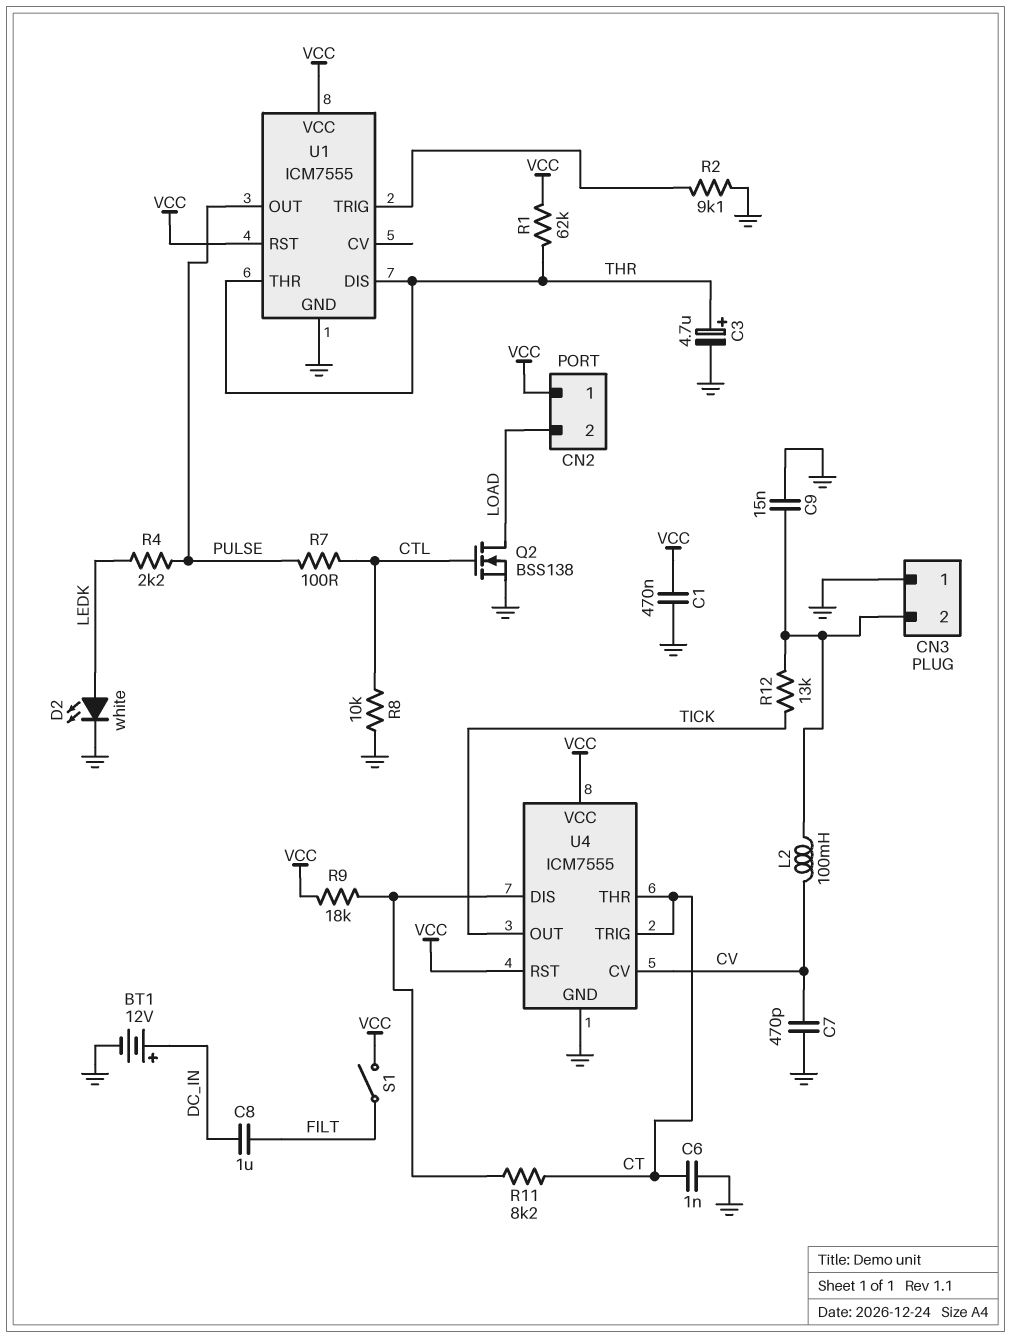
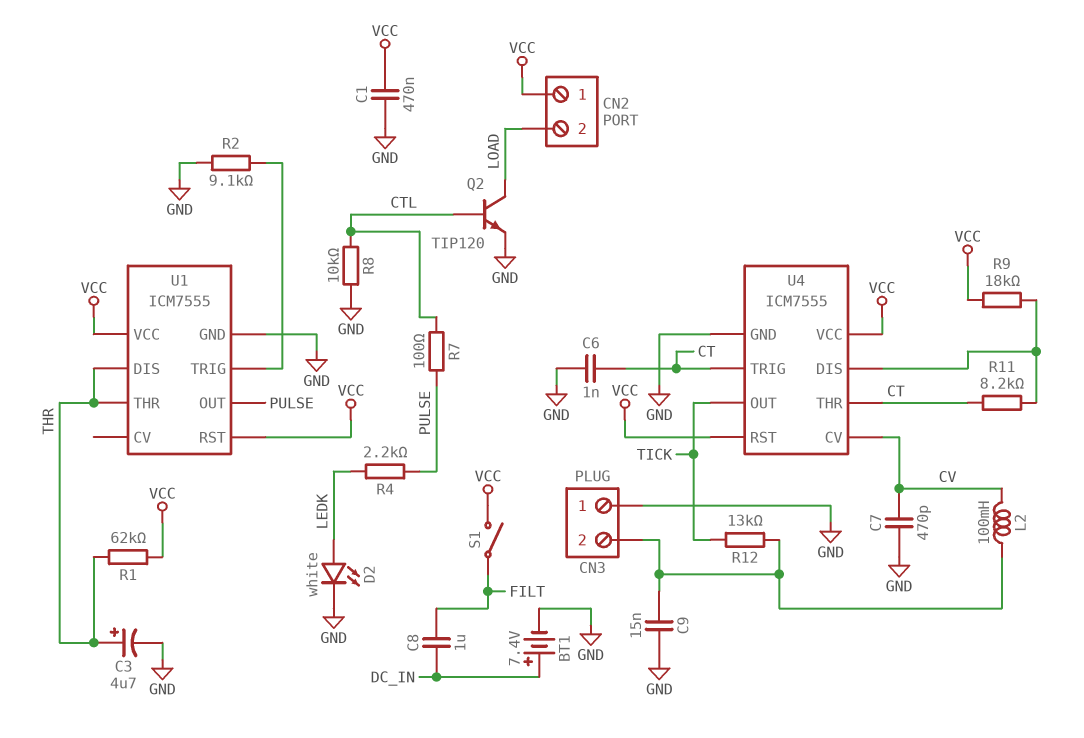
BT1: 12V (plus DC_IN, minus GND) -> 7.4V (plus DC_IN, minus GND)
Q2: NMOS BSS138 (G CTL, D LOAD, S GND) -> NPN TIP120 (B CTL, C LOAD, E GND)

